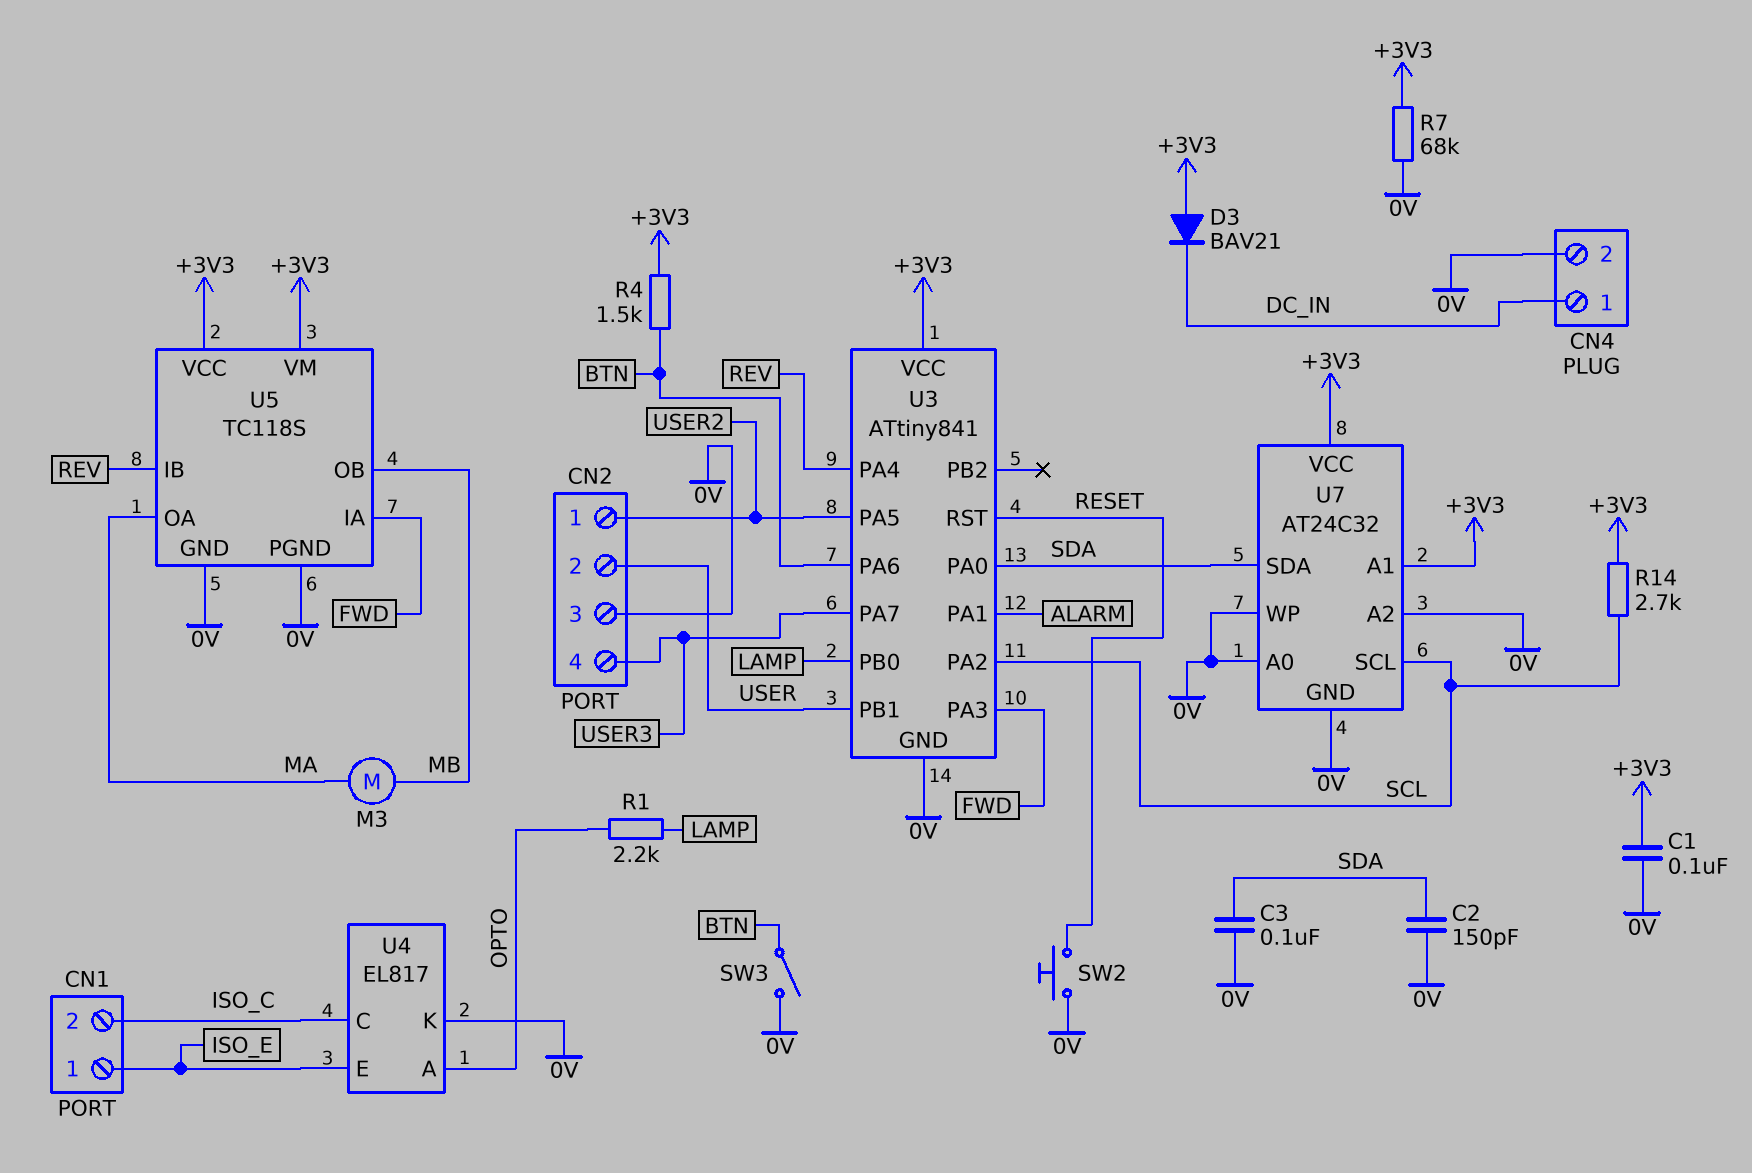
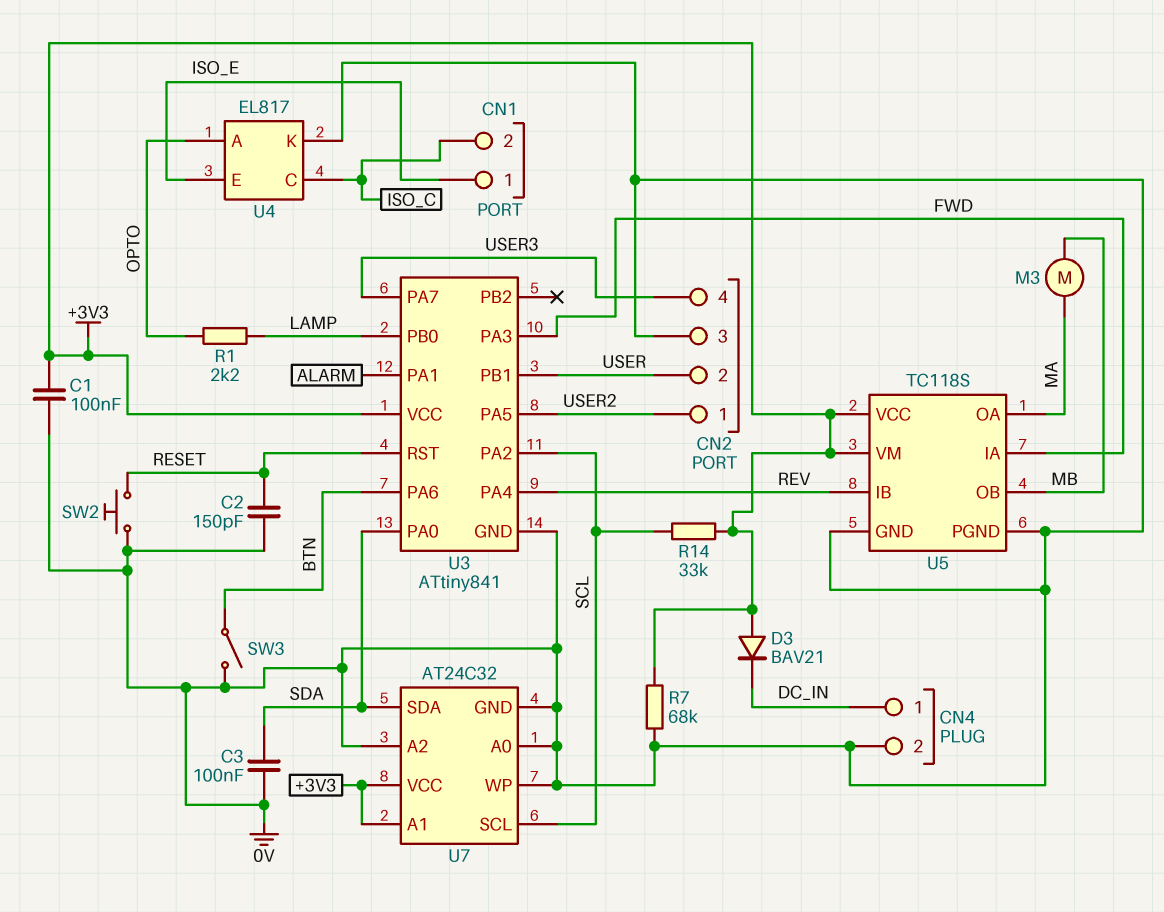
C2: 150pF (0V, SDA) -> 150pF (0V, RESET)
R4: 1.5k (+3V3, BTN) -> none
R14: 2.7k (+3V3, SCL) -> 33k (+3V3, SCL)

